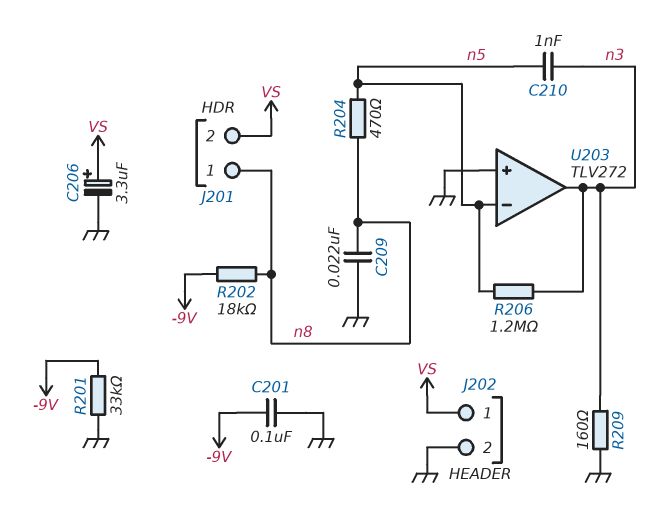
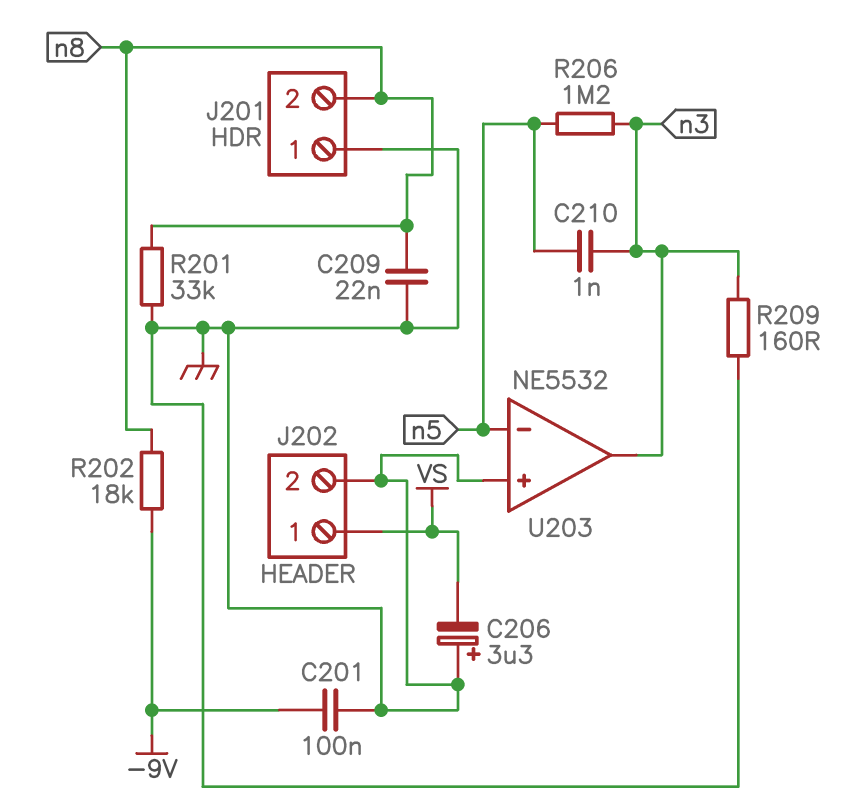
C206: 3.3uF (plus VS, minus GND) -> 3.3uF (plus GND, minus VS)
J201 pin 1: n8 -> GND
J201 pin 2: VS -> n8
R201: 33k (-9V, GND) -> 33k (GND, n8)
R204: 470 (n5, n8) -> none
U203: TLV272 -> NE5532

